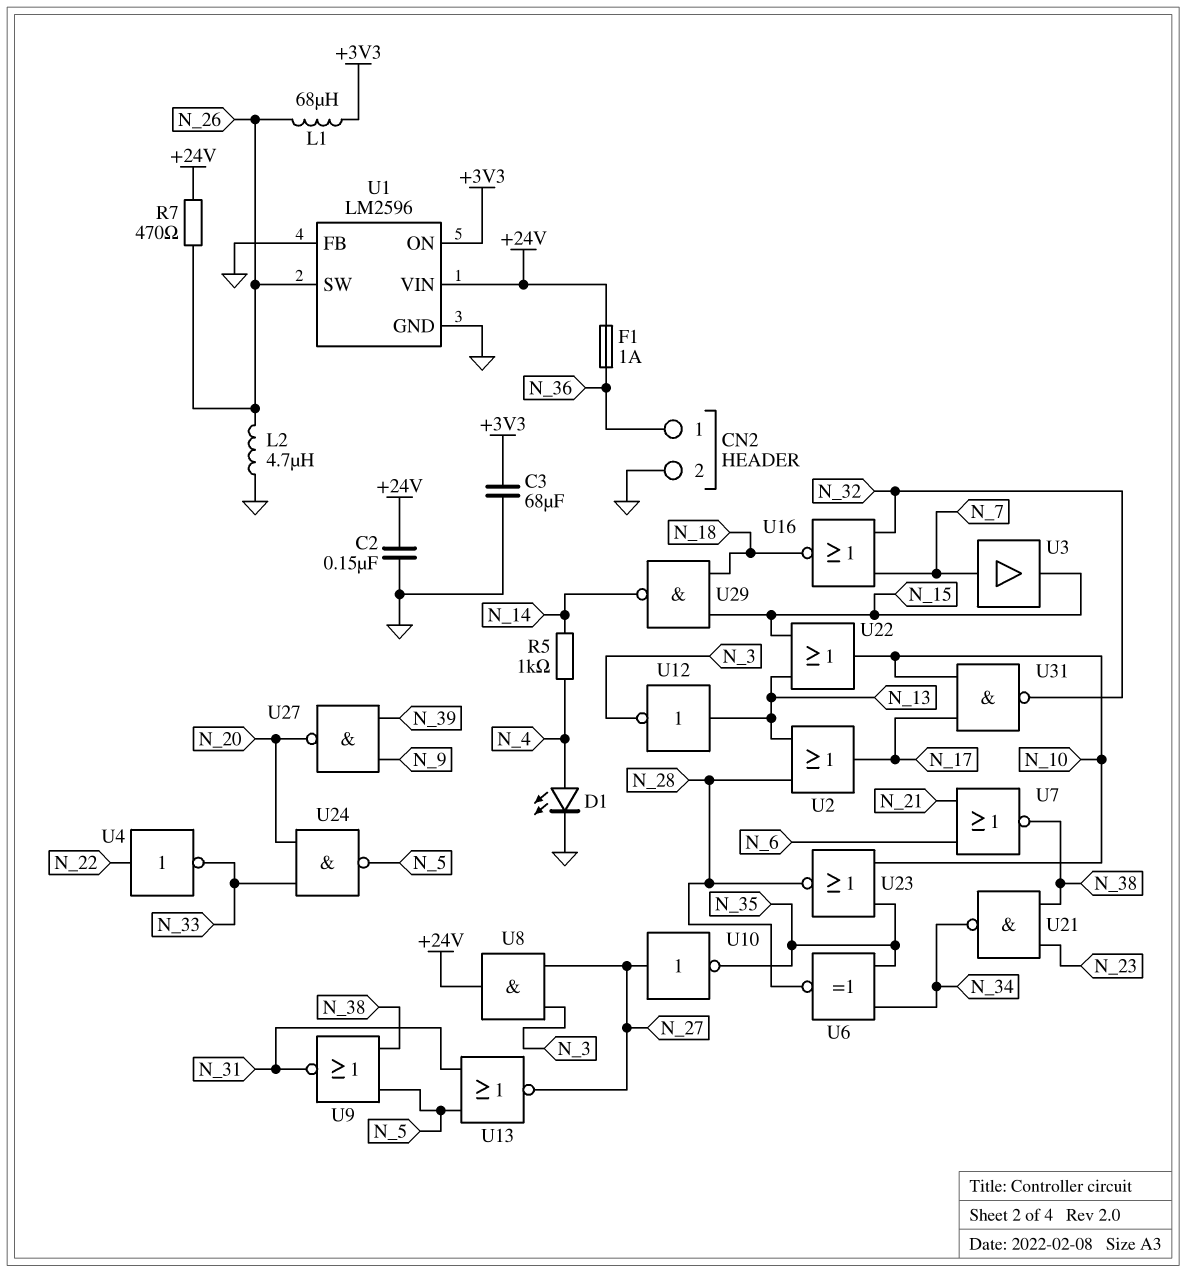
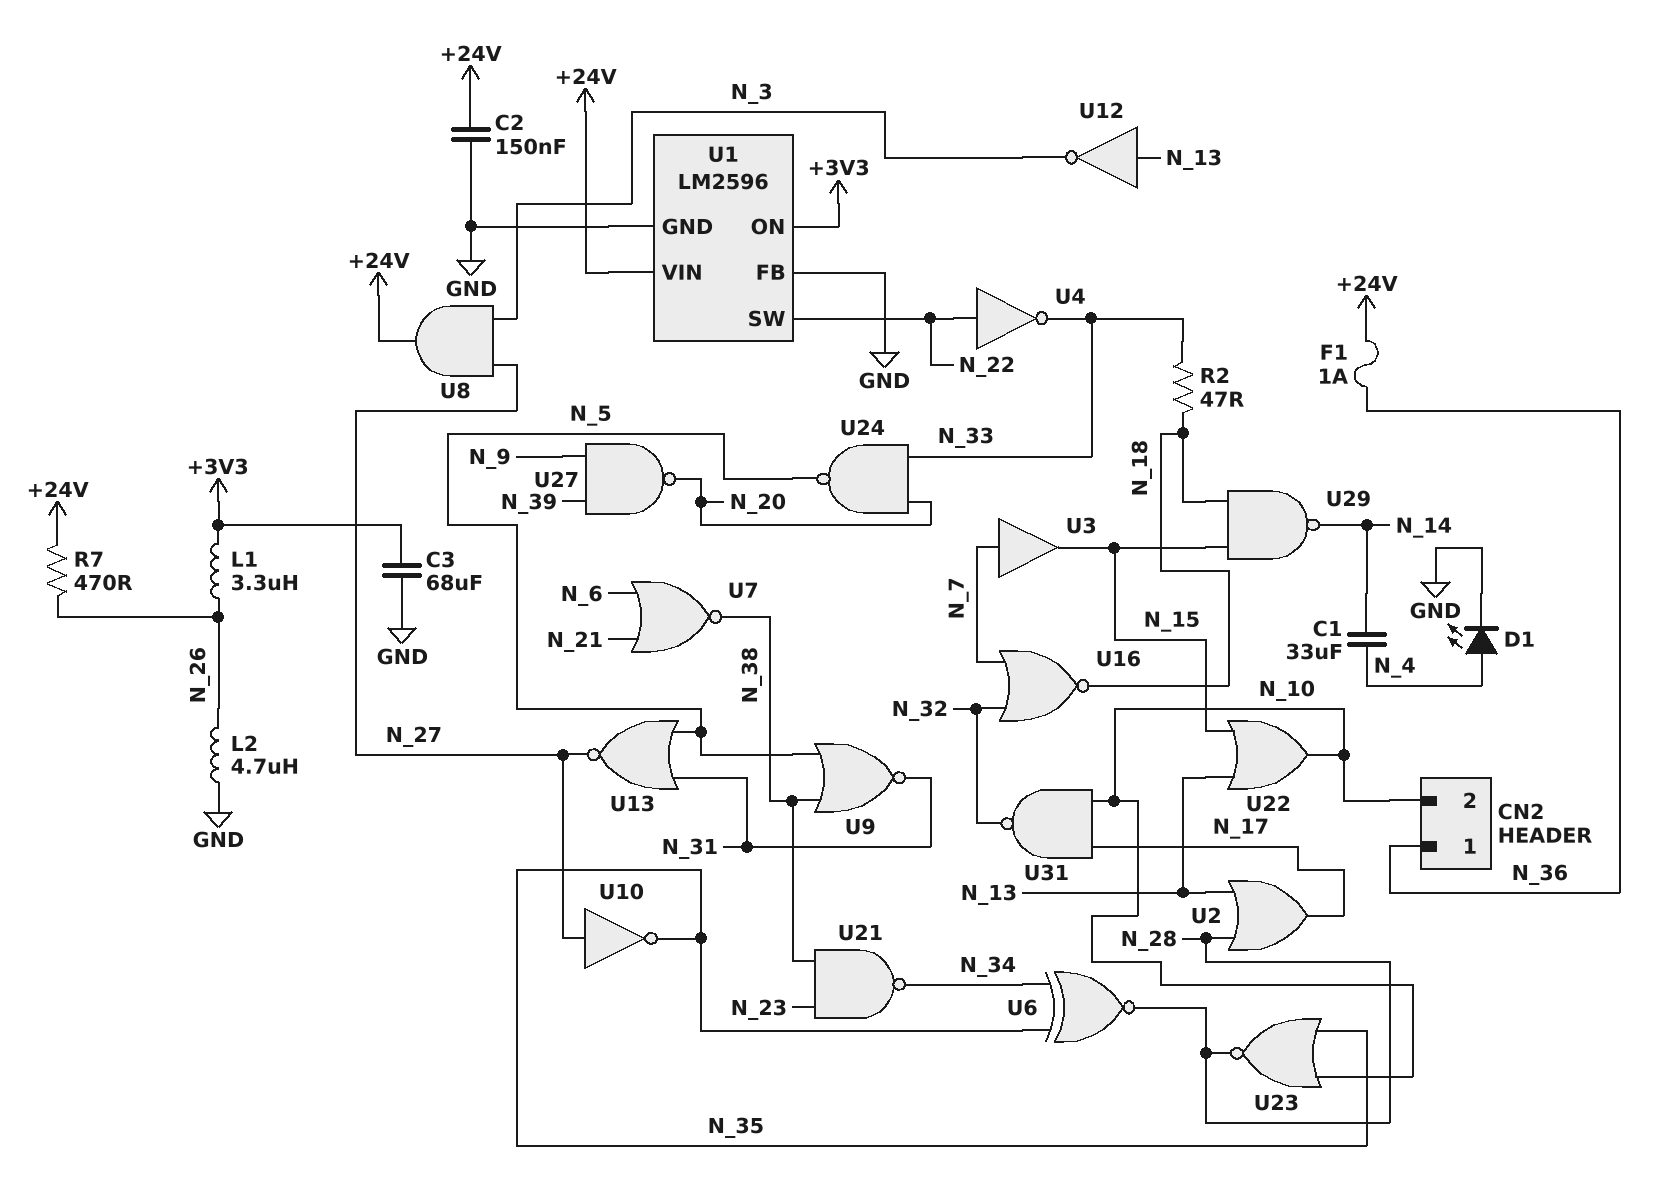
C1: none -> 33uF (N_4, N_14)
CN2 pin 2: GND -> N_10
L1: 68uH (+3V3, N_26) -> 3.3uH (+3V3, N_26)
R2: none -> 47 (N_18, N_33)
R5: 1k (N_4, N_14) -> none
U1 pin SW: N_26 -> N_22

